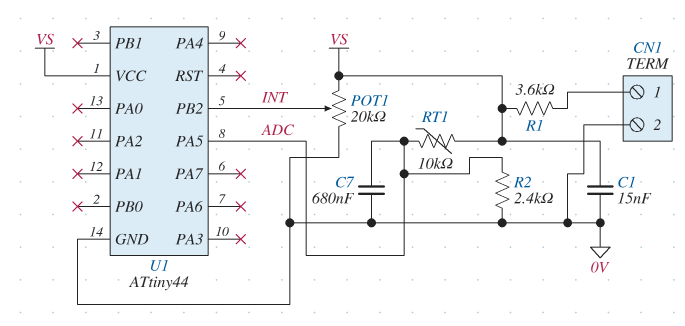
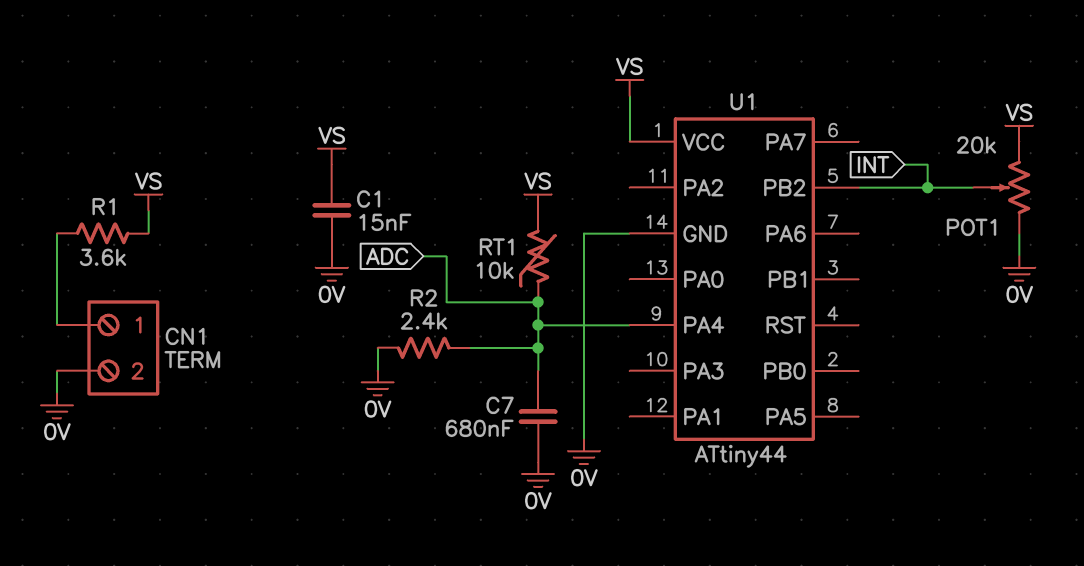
U1 pin PA4: none -> ADC
U1 pin PA5: ADC -> none

